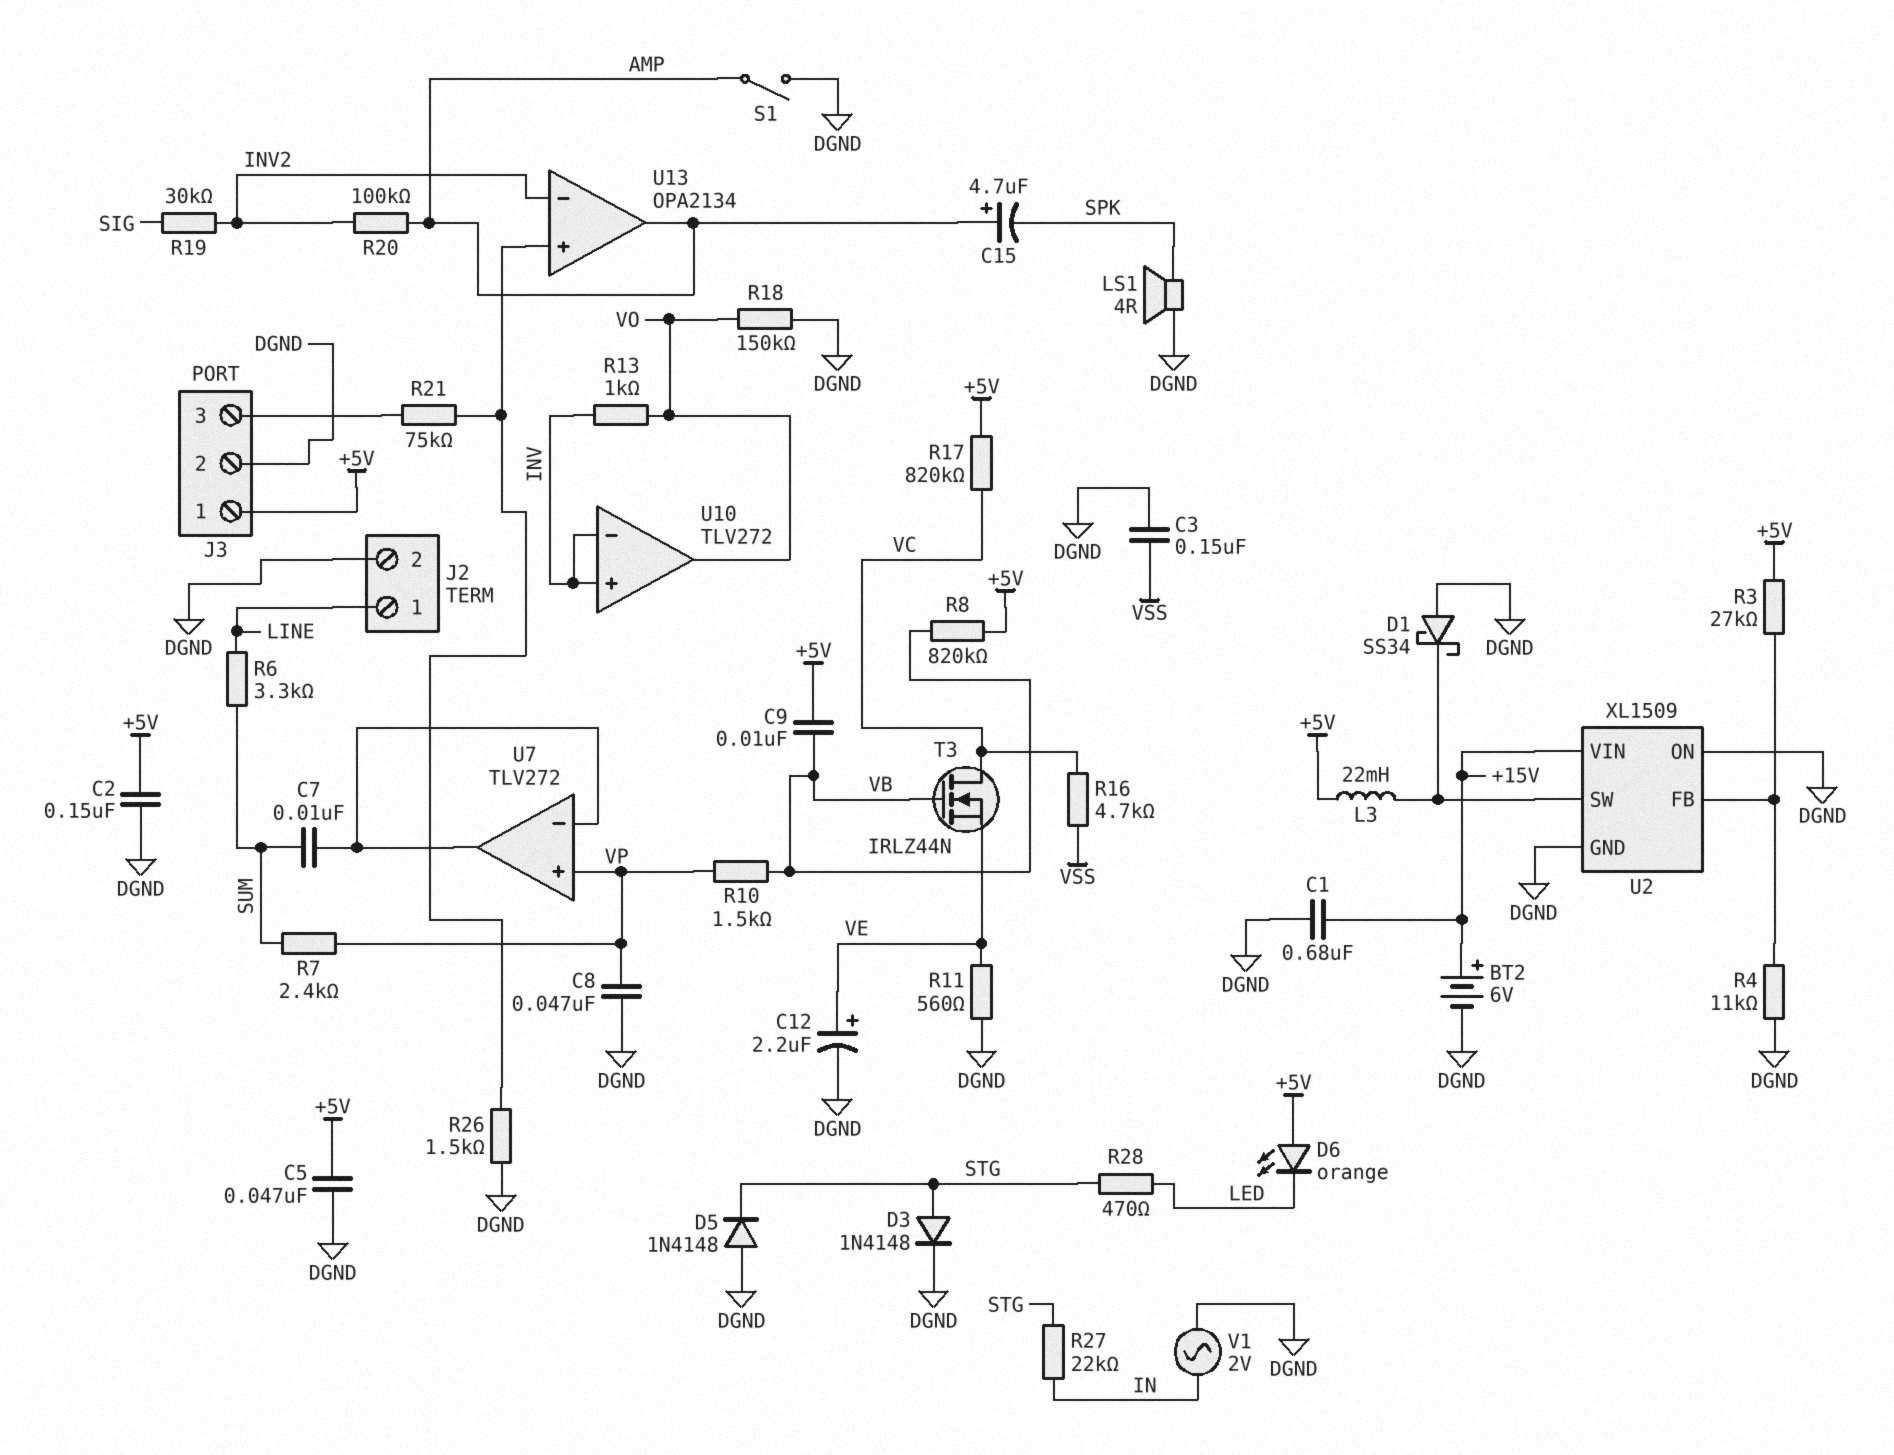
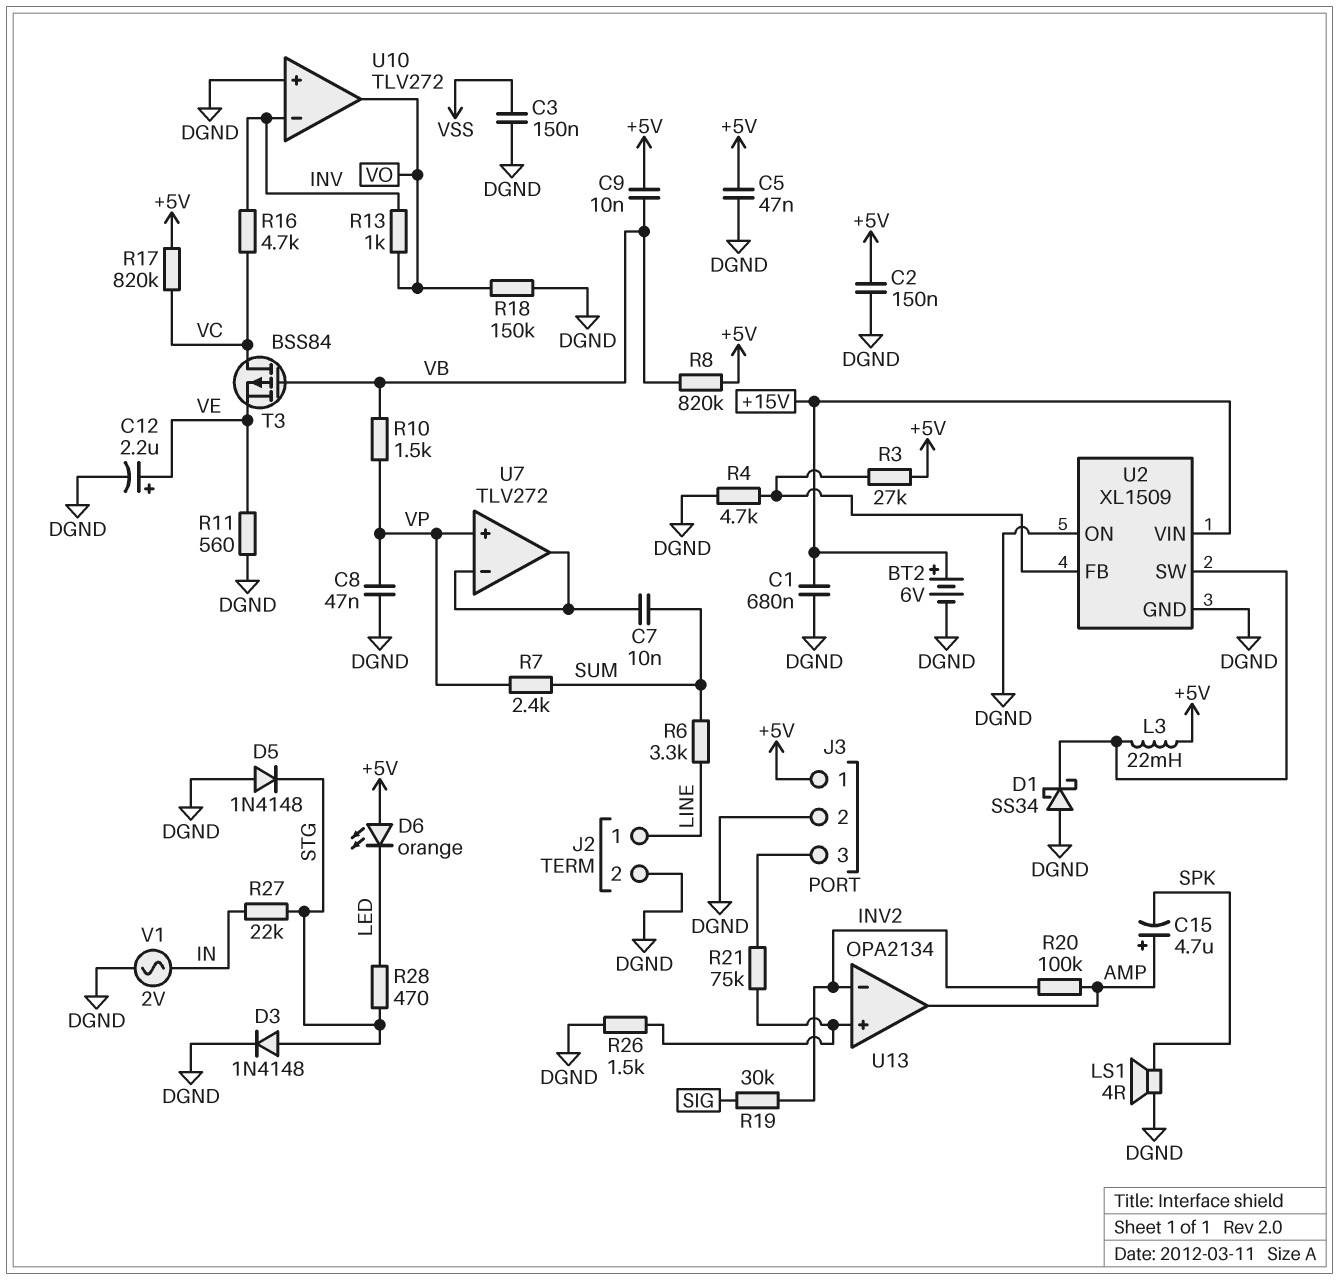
R4: 11k (DGND, U2/FB) -> 4.7k (DGND, U2/FB)
R16: 4.7k (VC, VSS) -> 4.7k (INV, VC)
S1: switch (AMP, DGND) -> none
T3: NMOS IRLZ44N (G VB, D VC, S VE) -> PMOS BSS84 (G VB, D VC, S VE)
U10 pin in+: INV -> DGND

